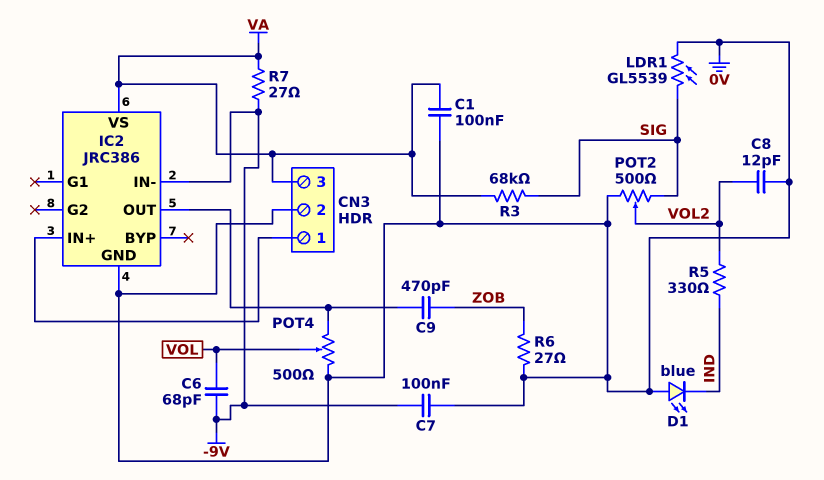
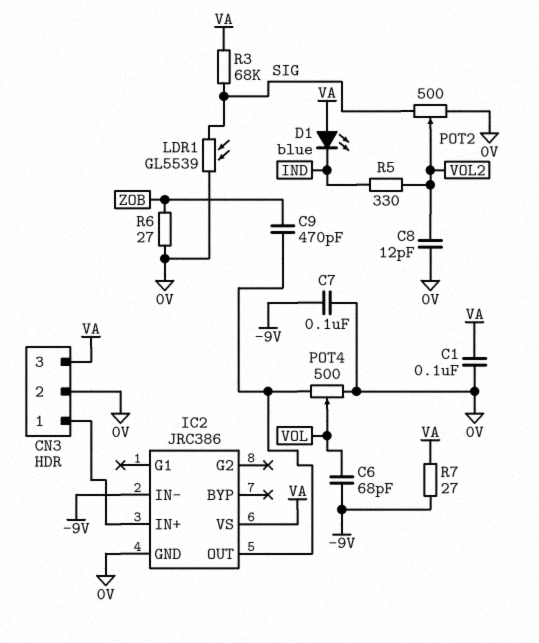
D1: LED blue (A 0V, K IND) -> LED blue (A VA, K IND)

